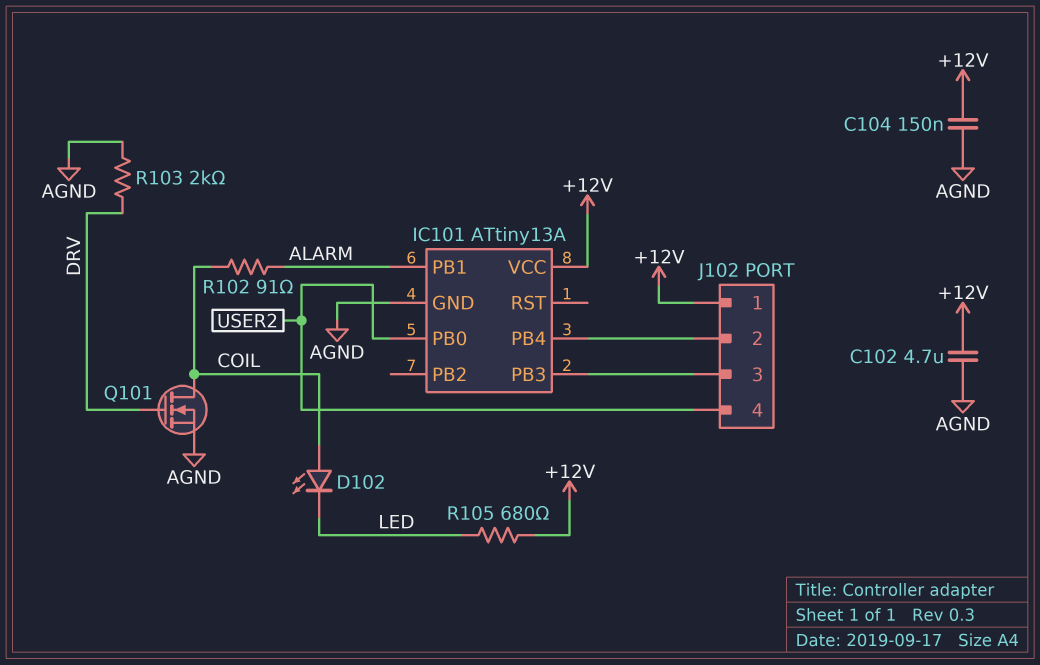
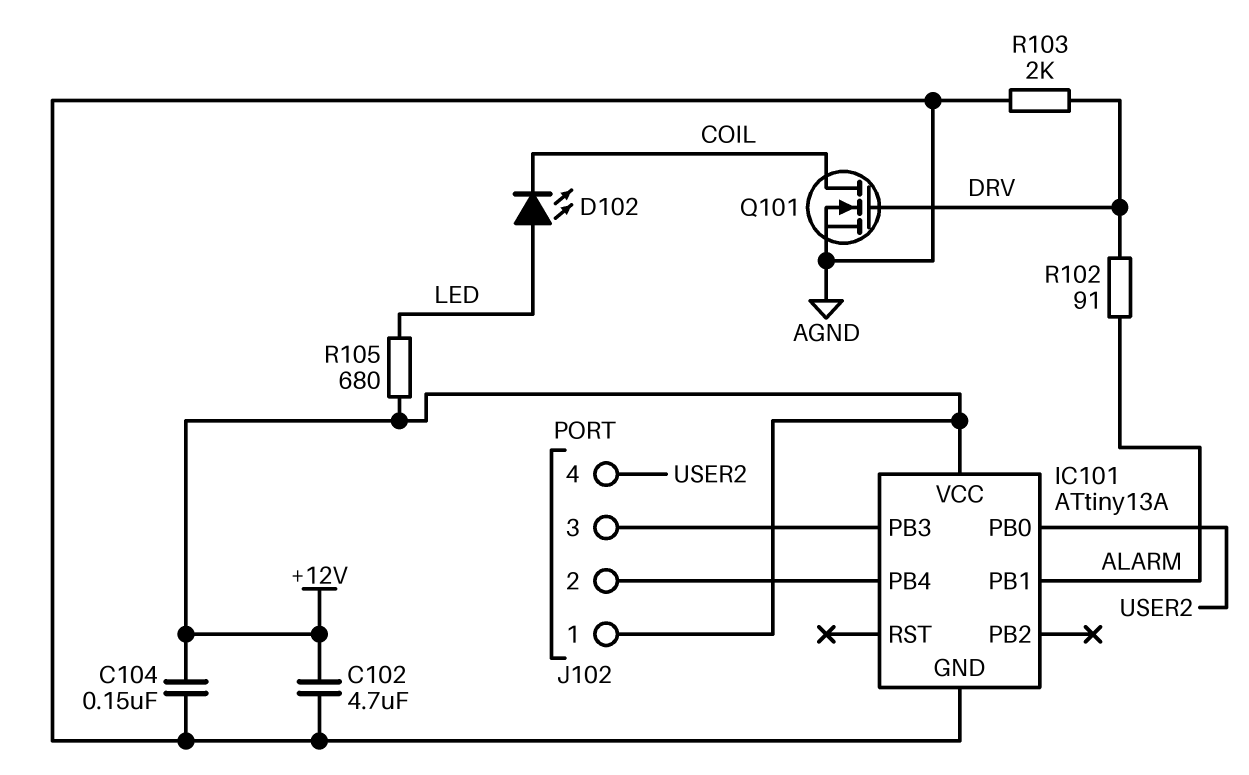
D102: LED (A COIL, K LED) -> LED (A LED, K COIL)
R102: 91 (ALARM, COIL) -> 91 (ALARM, DRV)

